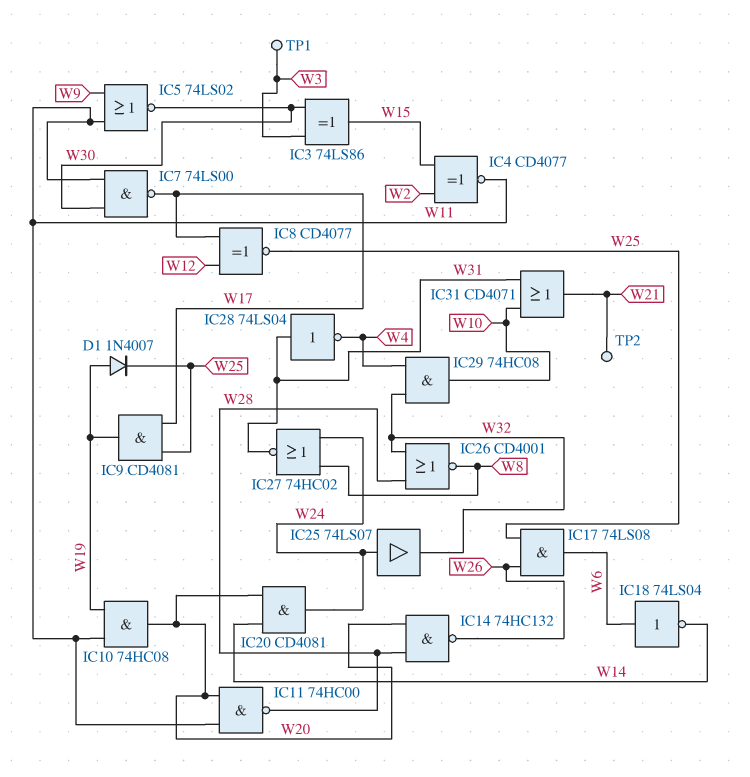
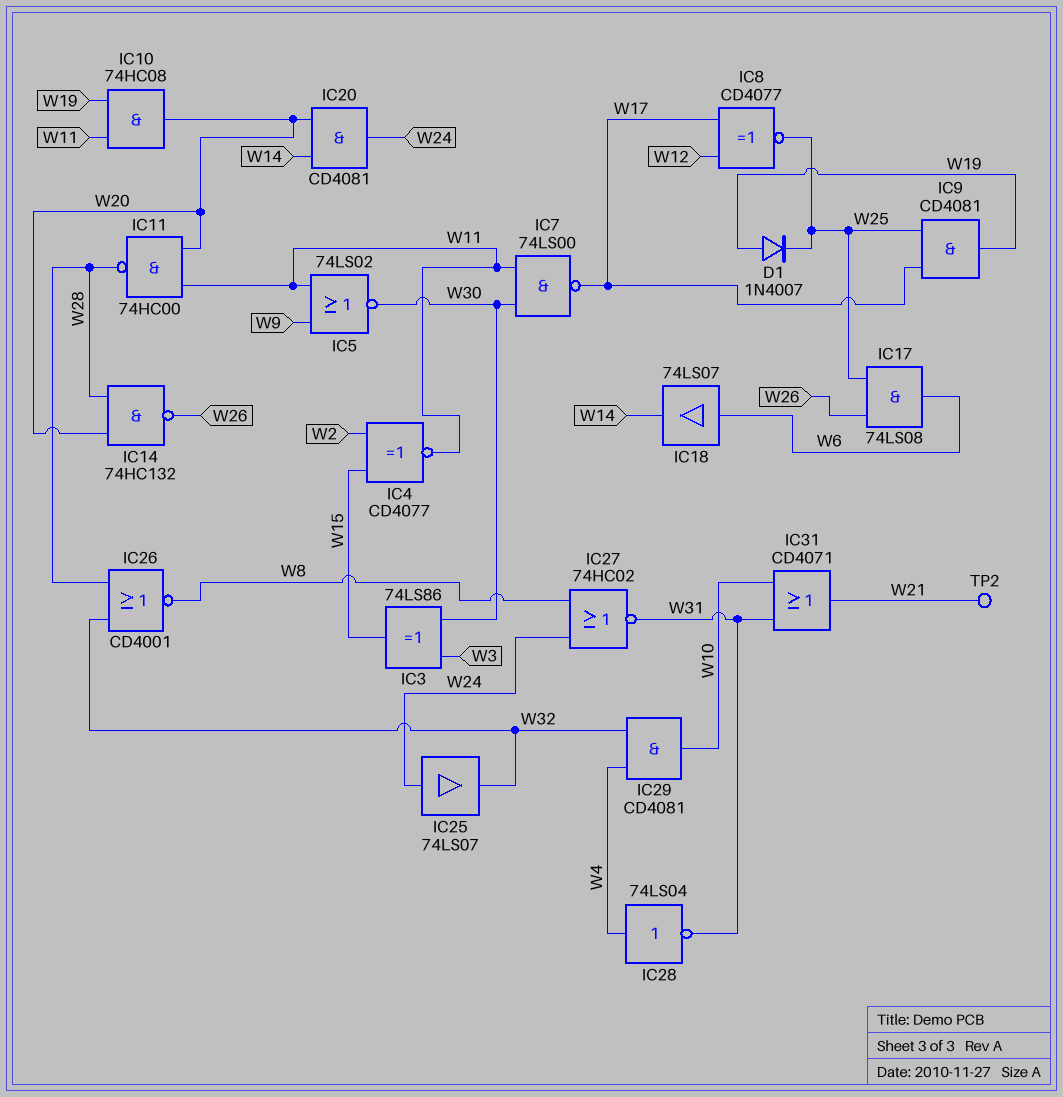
IC18: NOT 74LS04 (in W6, out W14) -> buffer 74LS07 (in W6, out W14)
IC28: NOT 74LS04 (in W31, out W4) -> NOT 74LS04 (in W4, out W31)
IC29: AND 74HC08 (in W4, in W32, out W10) -> AND CD4081 (in W4, in W32, out W10)
TP1: test point (W3) -> none

